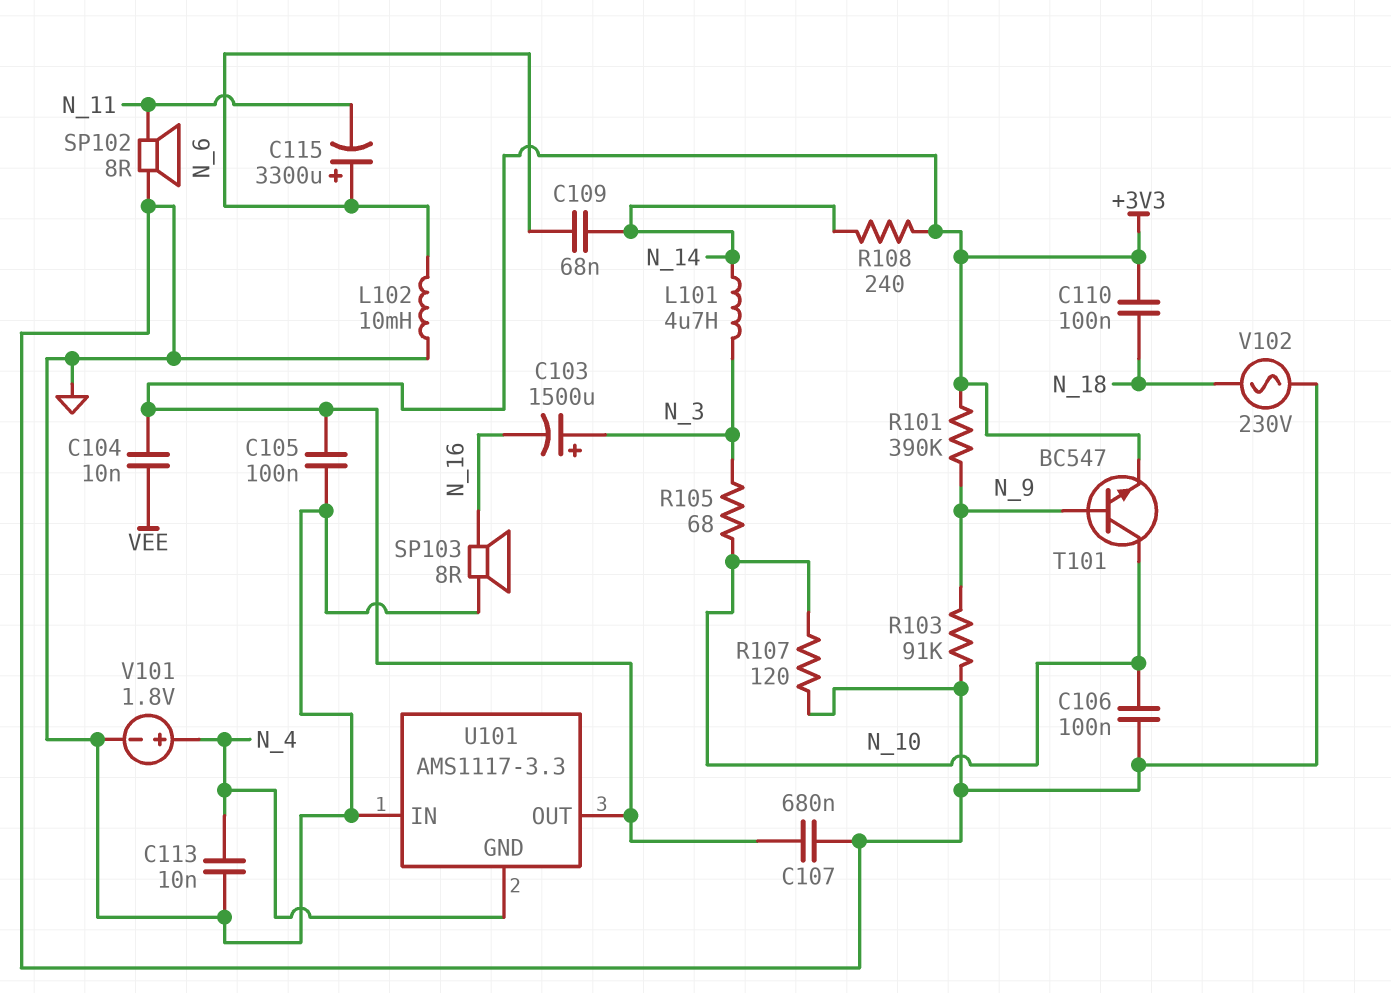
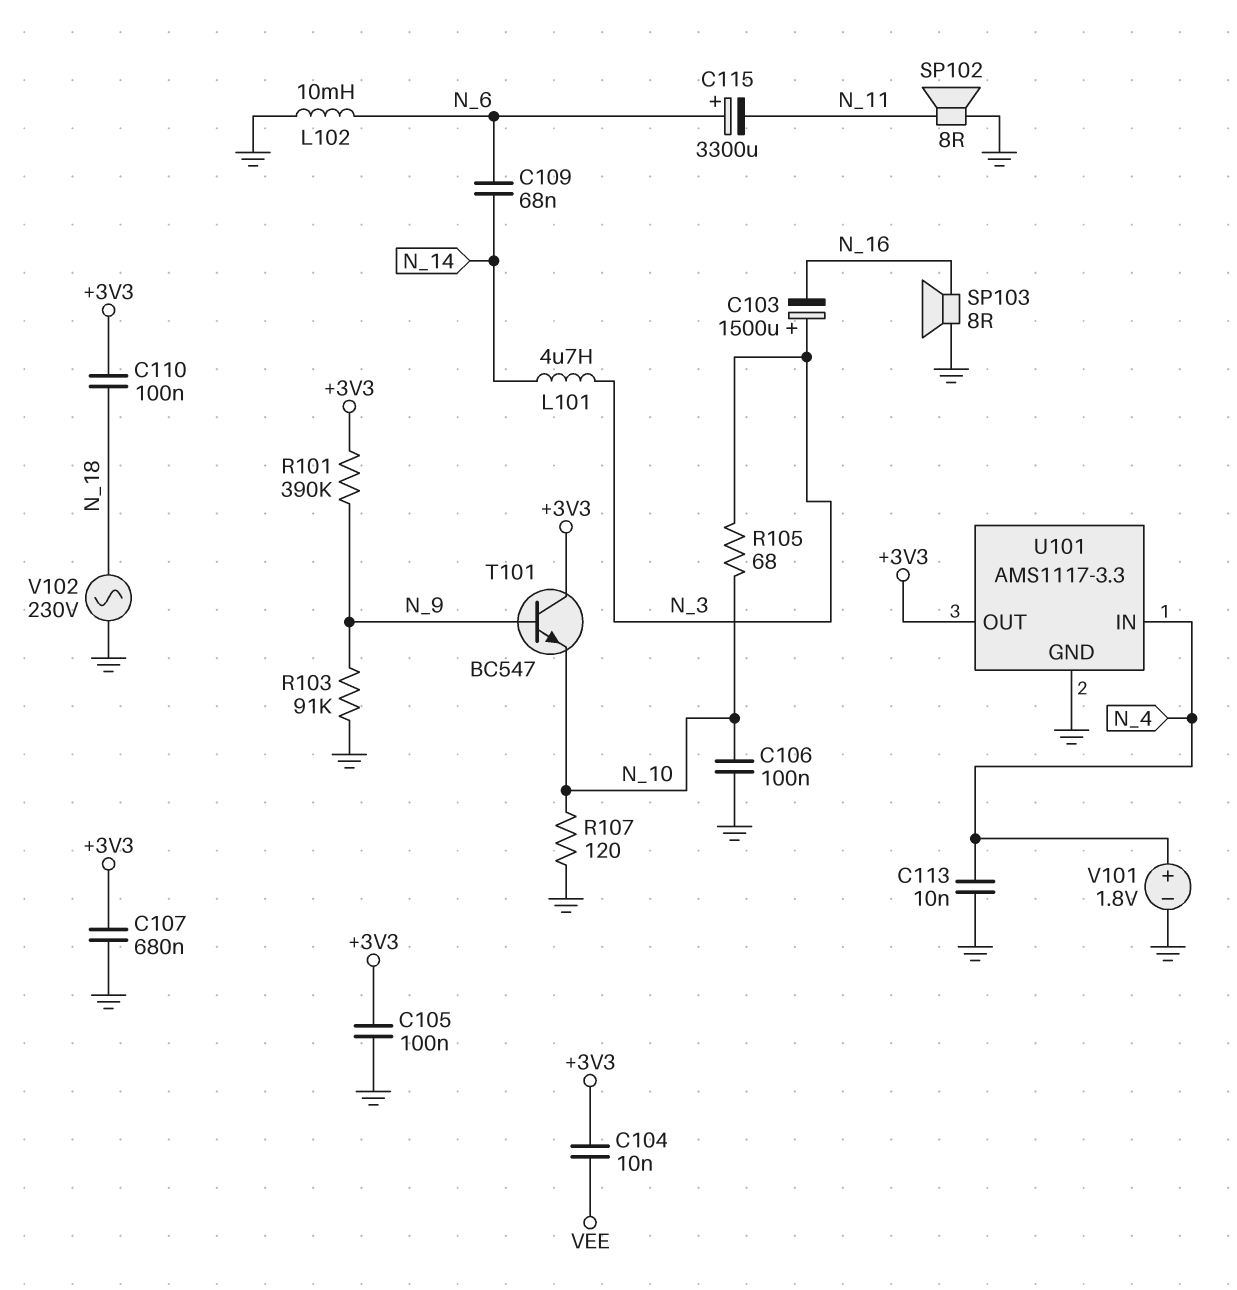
R108: 240 (+3V3, N_14) -> none
T101: NPN BC547 (B N_9, C N_10, E +3V3) -> NPN BC547 (B N_9, C +3V3, E N_10)
U101 pin GND: N_4 -> GND
U101 pin IN: GND -> N_4

